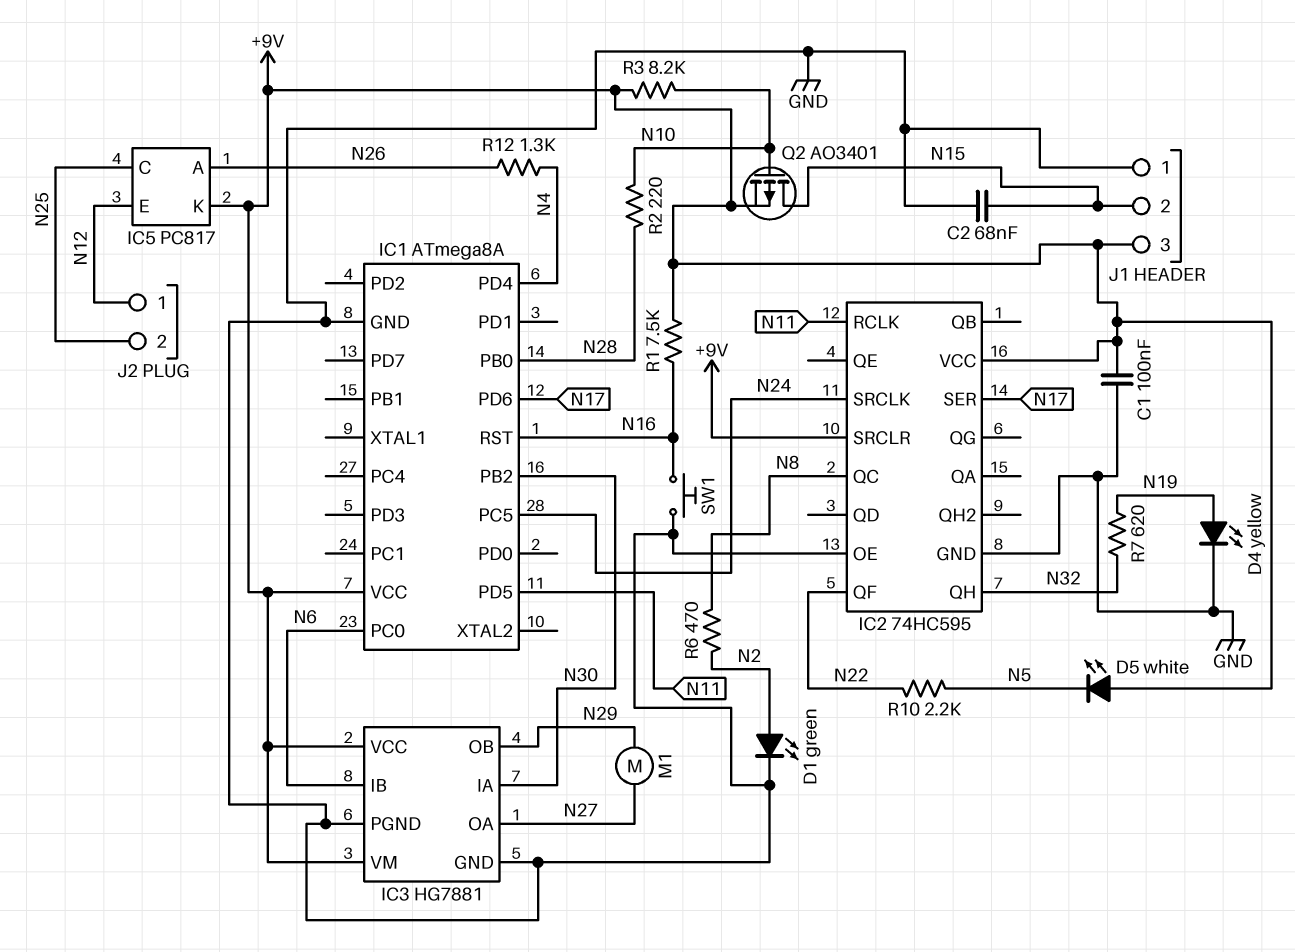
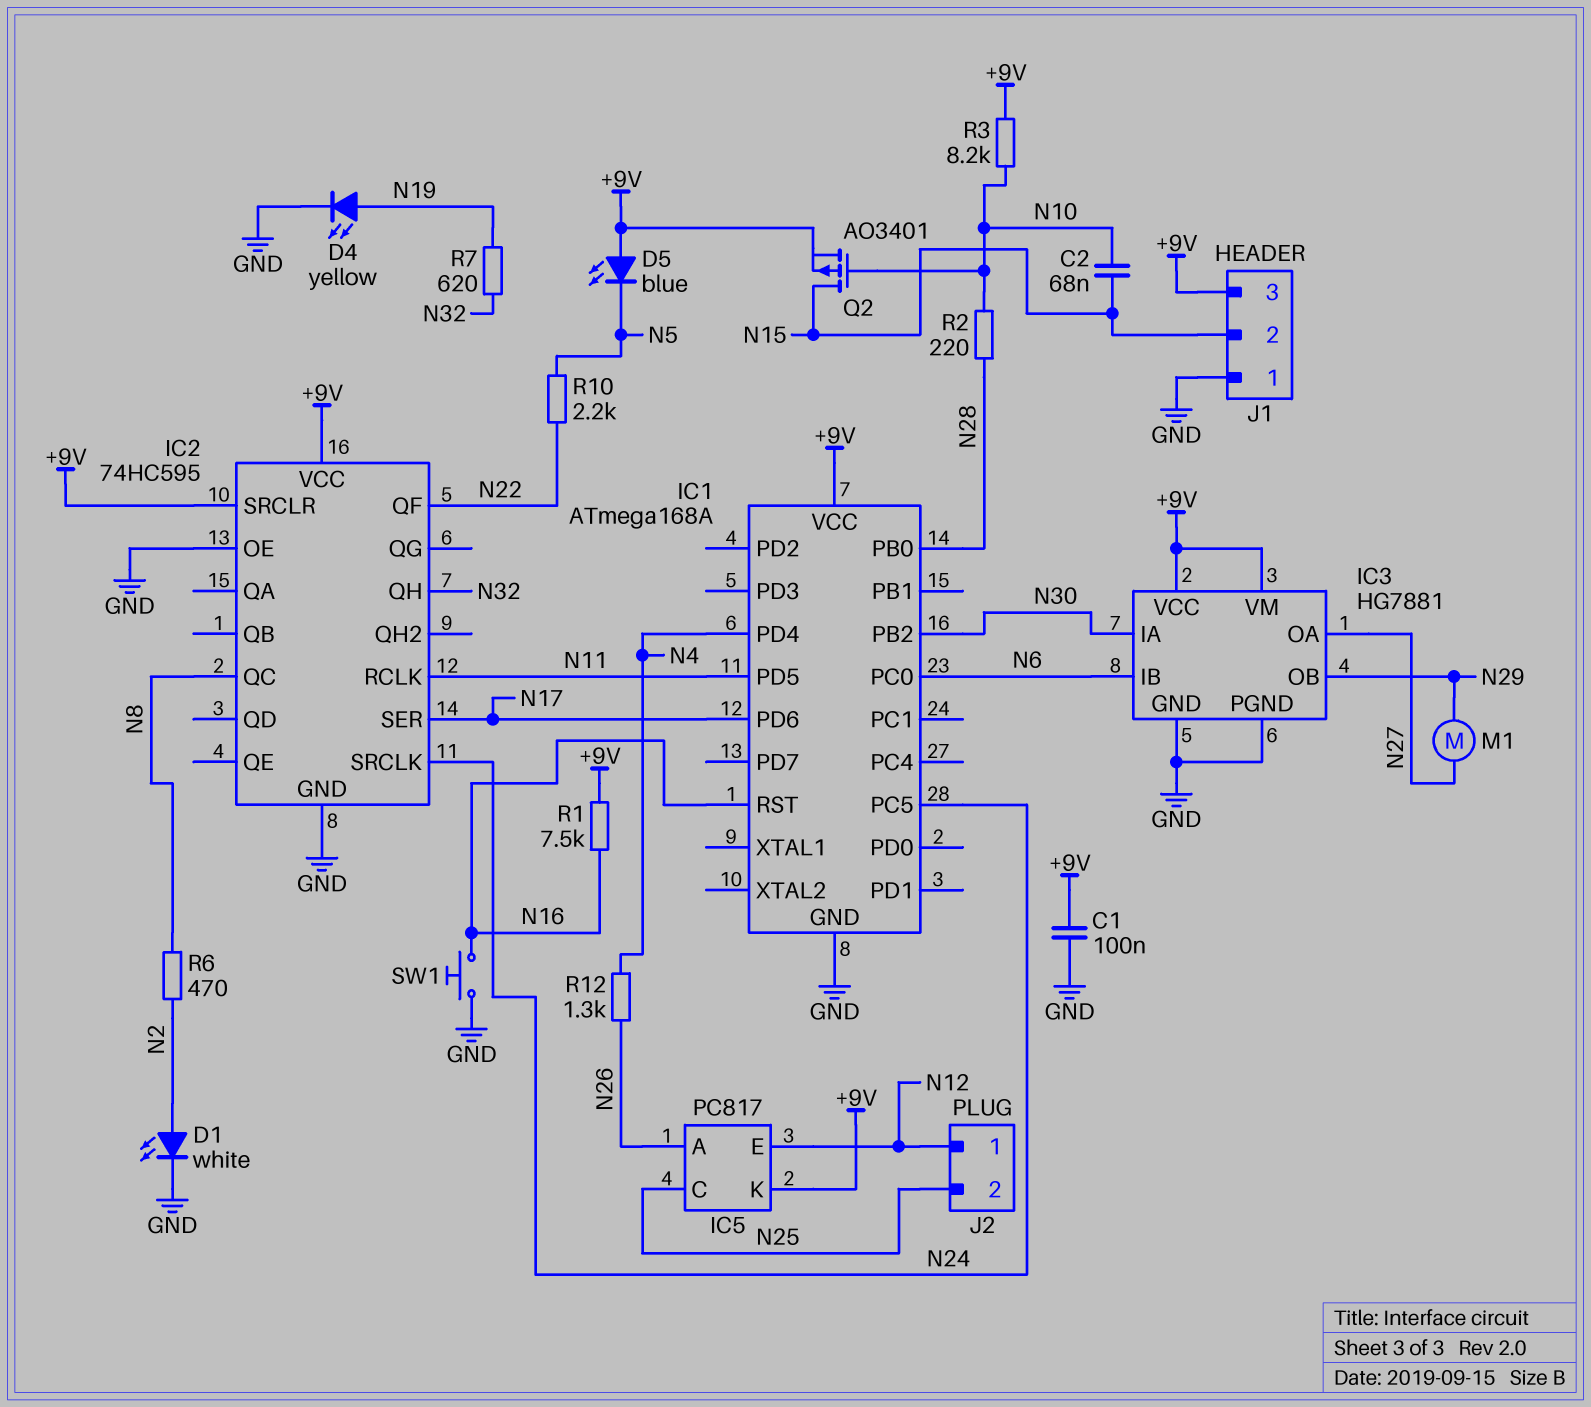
C2: 68nF (GND, N15) -> 68nF (N10, N15)
D1: LED green (A N2, K GND) -> LED white (A N2, K GND)
D5: LED white (A +9V, K N5) -> LED blue (A +9V, K N5)
IC1: ATmega8A -> ATmega168A

